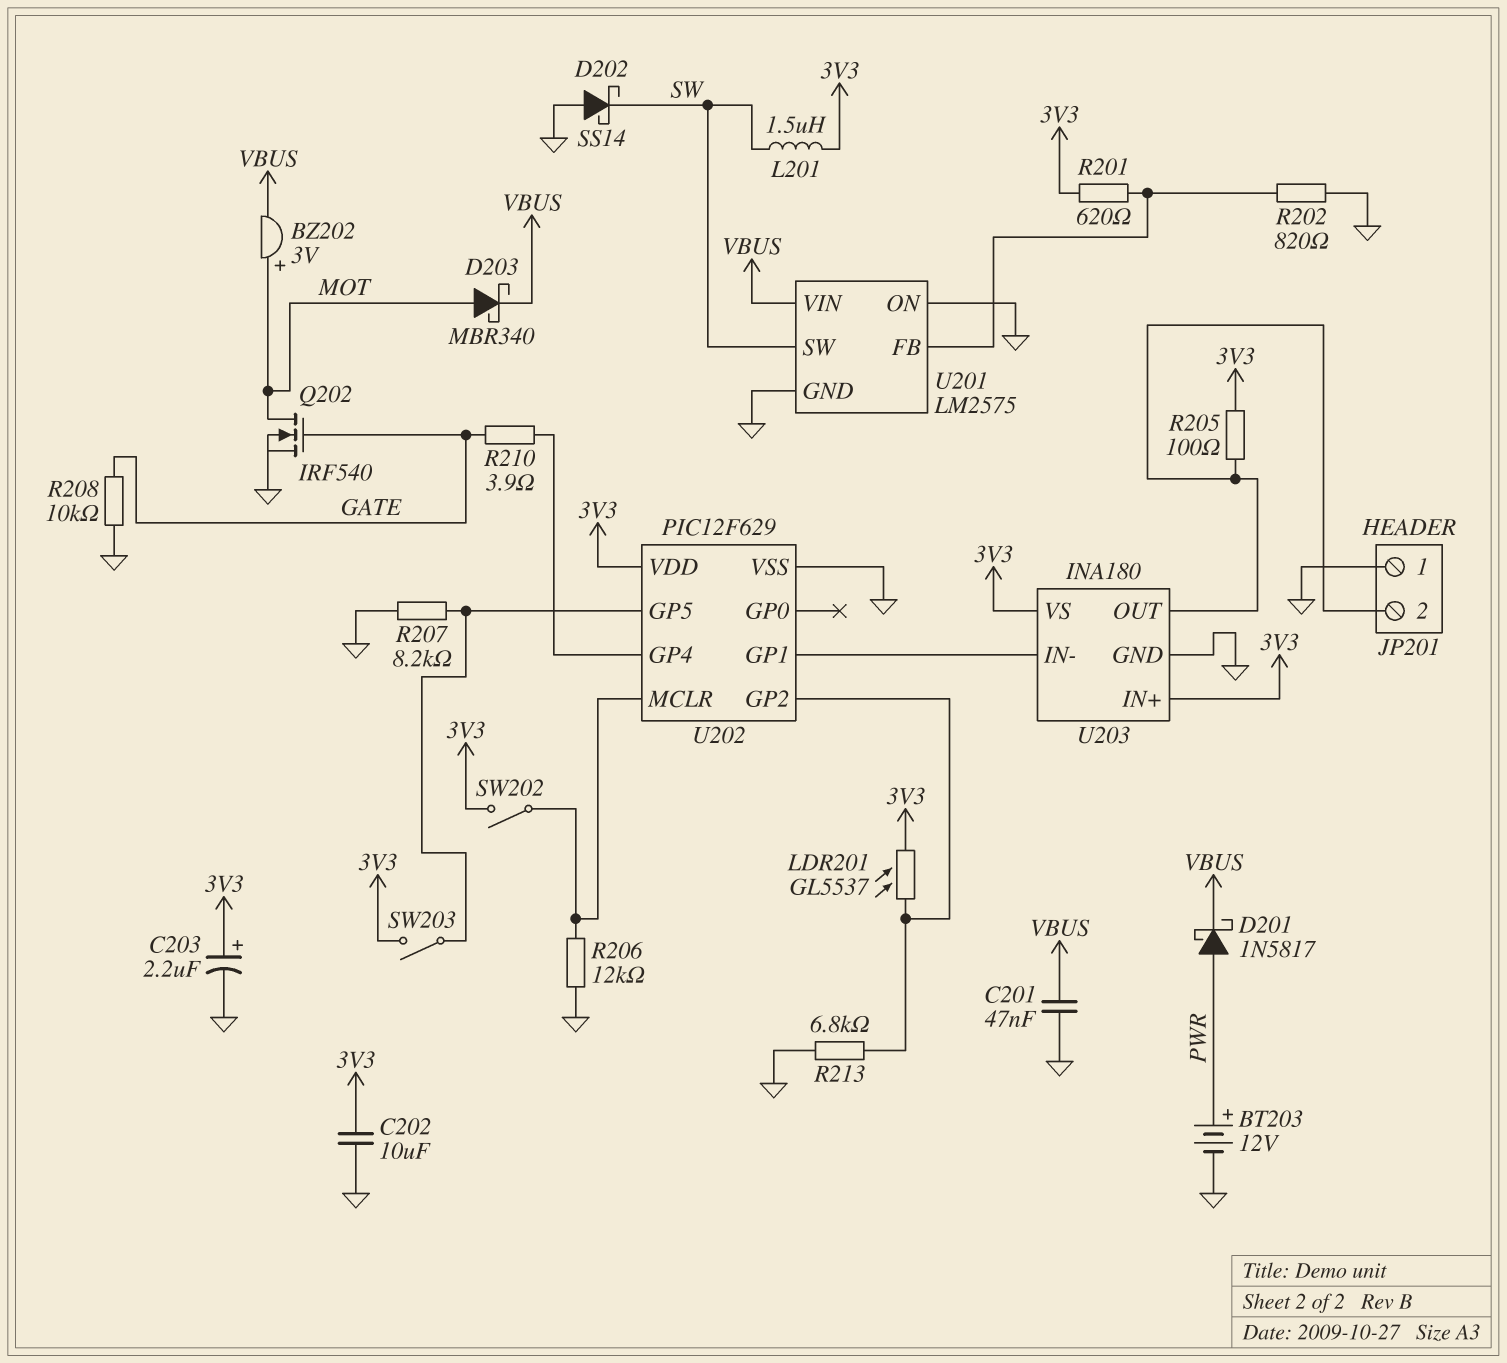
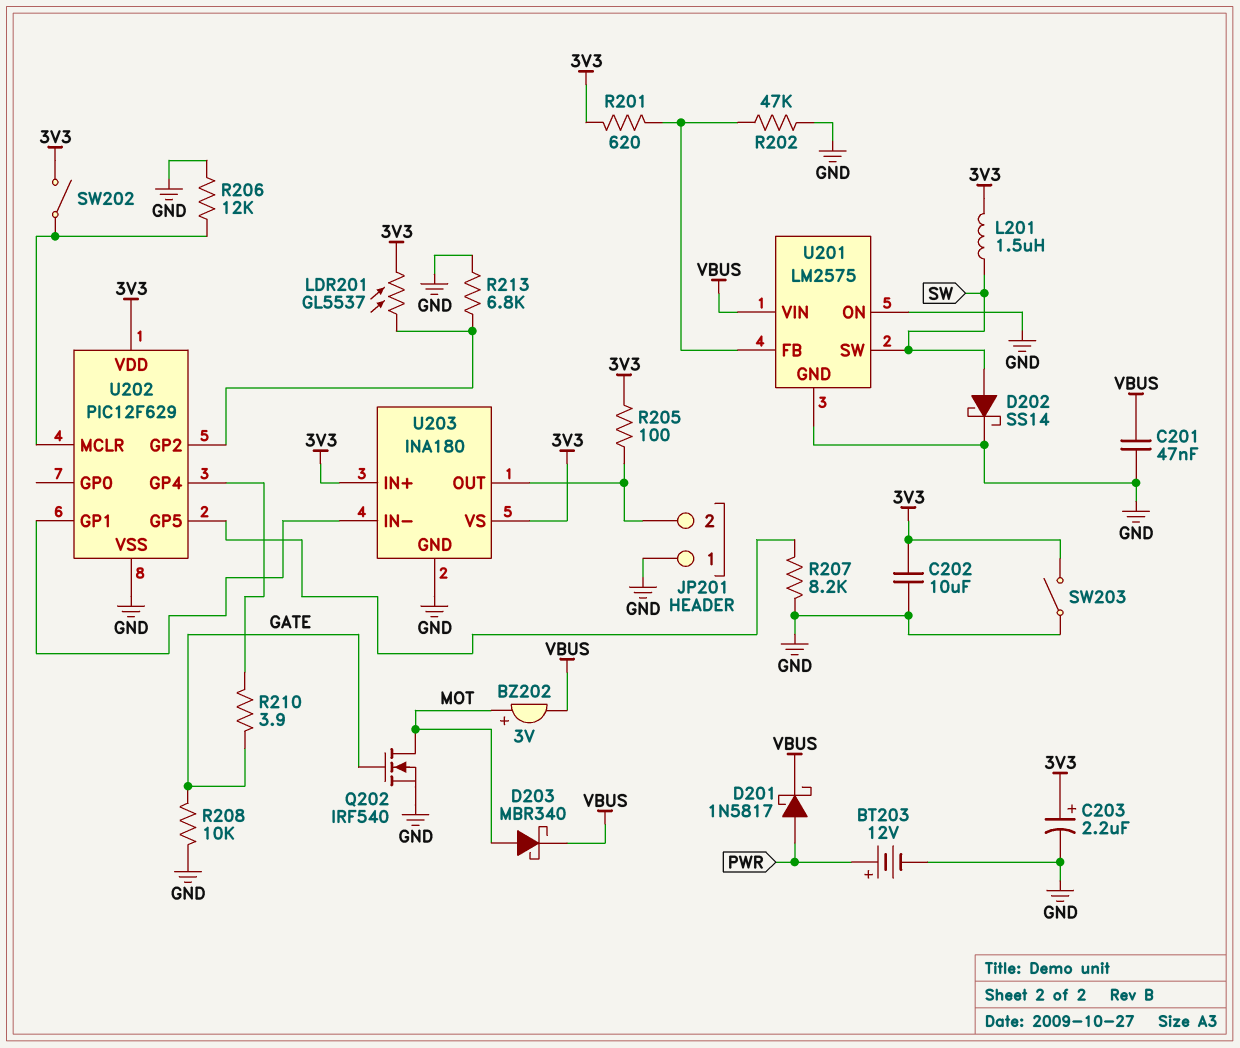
D202: schottky SS14 (A GND, K SW) -> schottky SS14 (A SW, K GND)
R202: 820 (GND, U201/FB) -> 47k (GND, U201/FB)
SW203: switch (3V3, U202/GP5) -> switch (3V3, GND)

